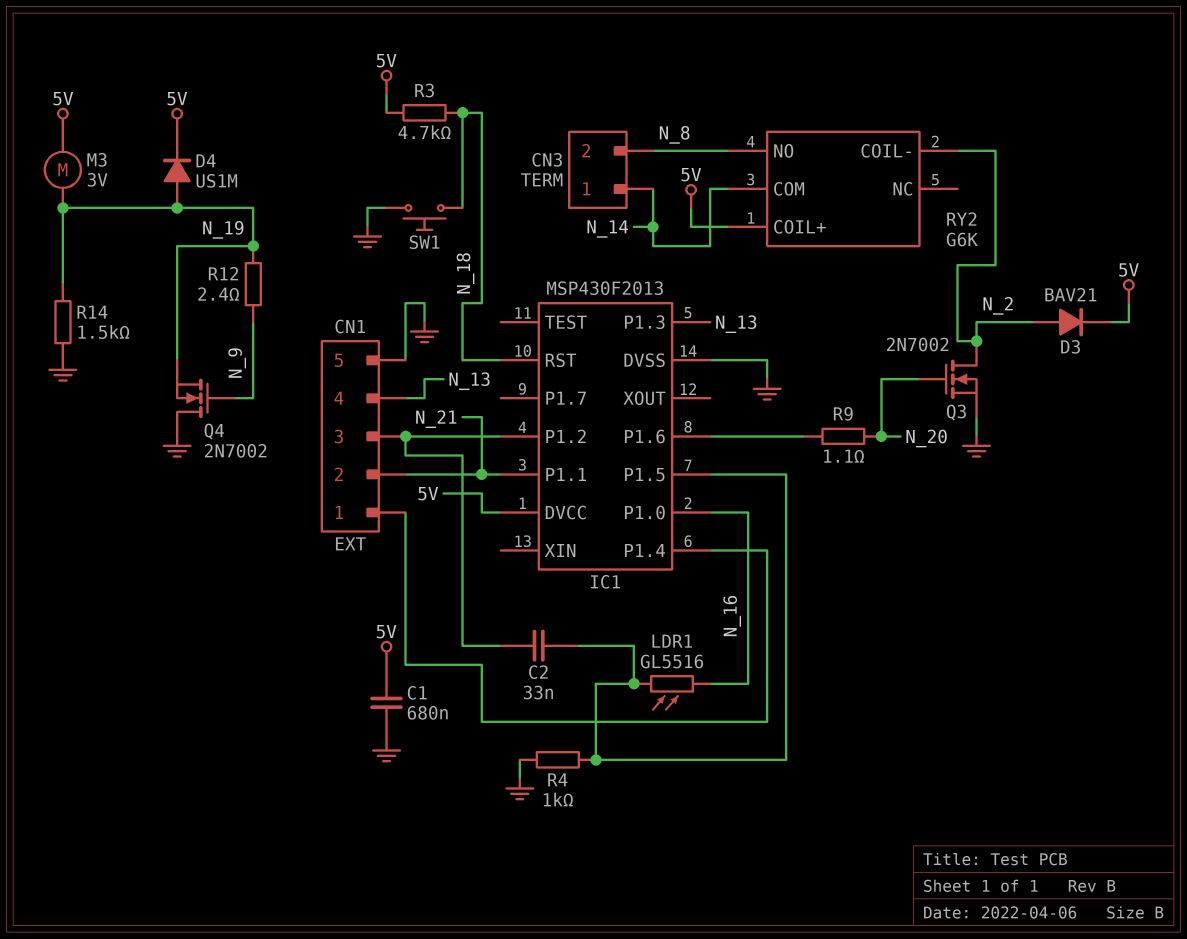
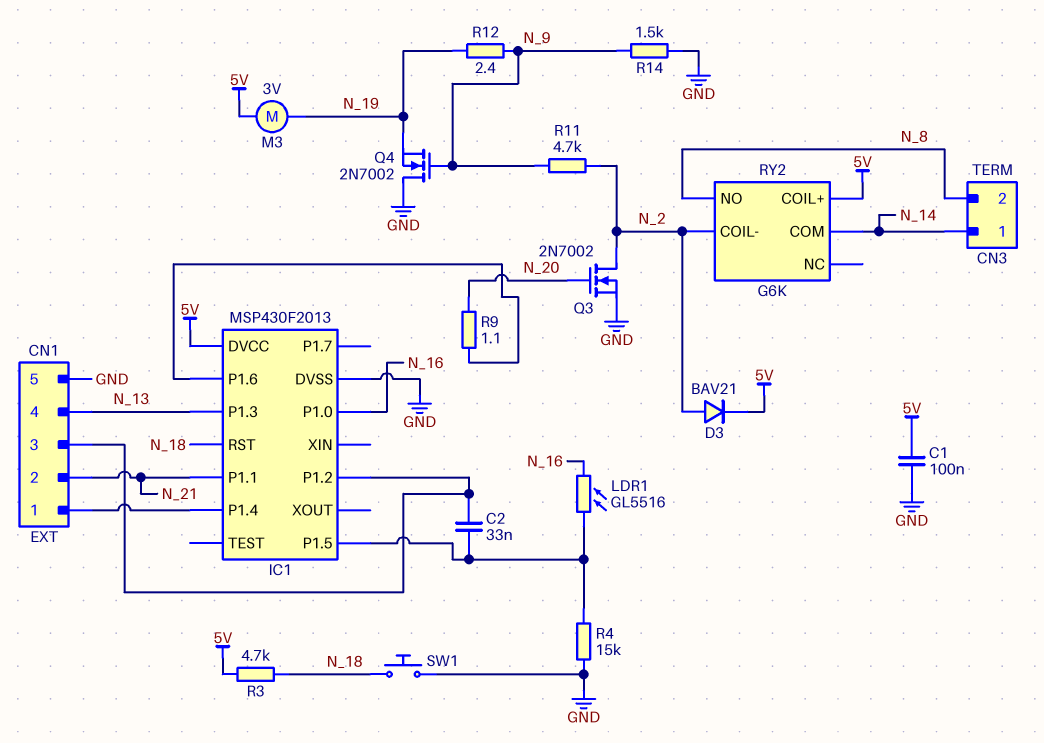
C1: 680nF (5V, GND) -> 100nF (5V, GND)
D4: diode US1M (A N_19, K 5V) -> none
R4: 1k (GND, IC1/P1.5) -> 15k (GND, IC1/P1.5)
R11: none -> 4.7k (N_2, N_9)
R14: 1.5k (GND, N_19) -> 1.5k (GND, N_9)

